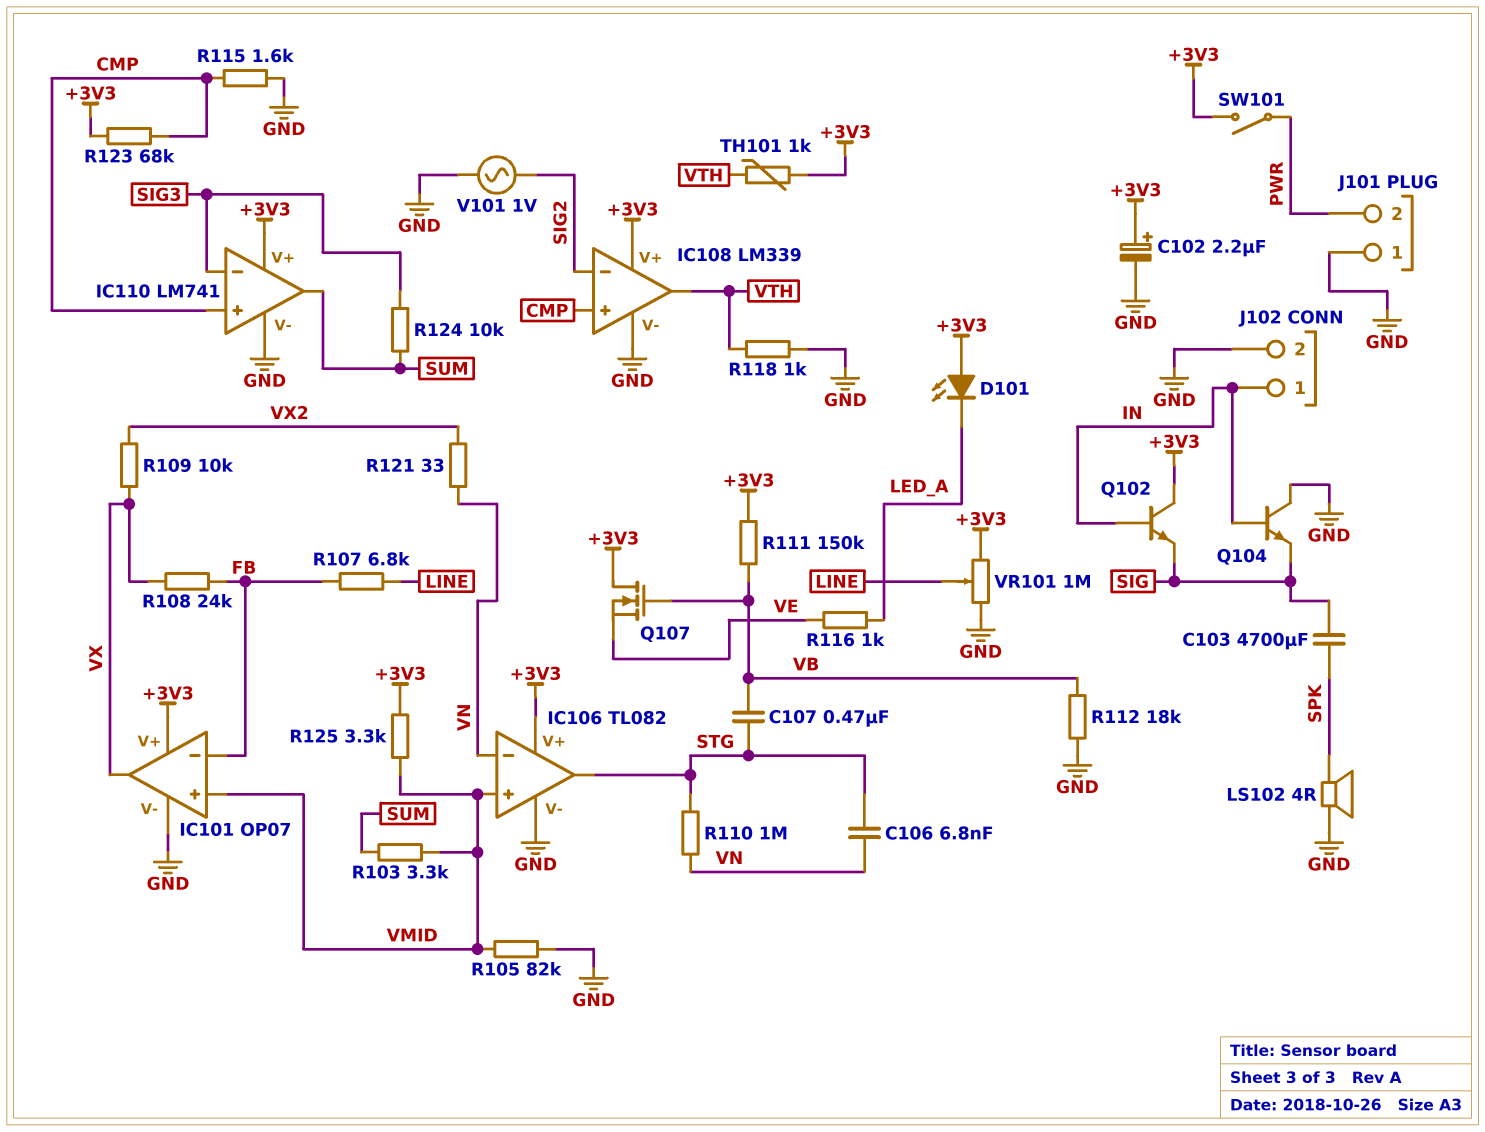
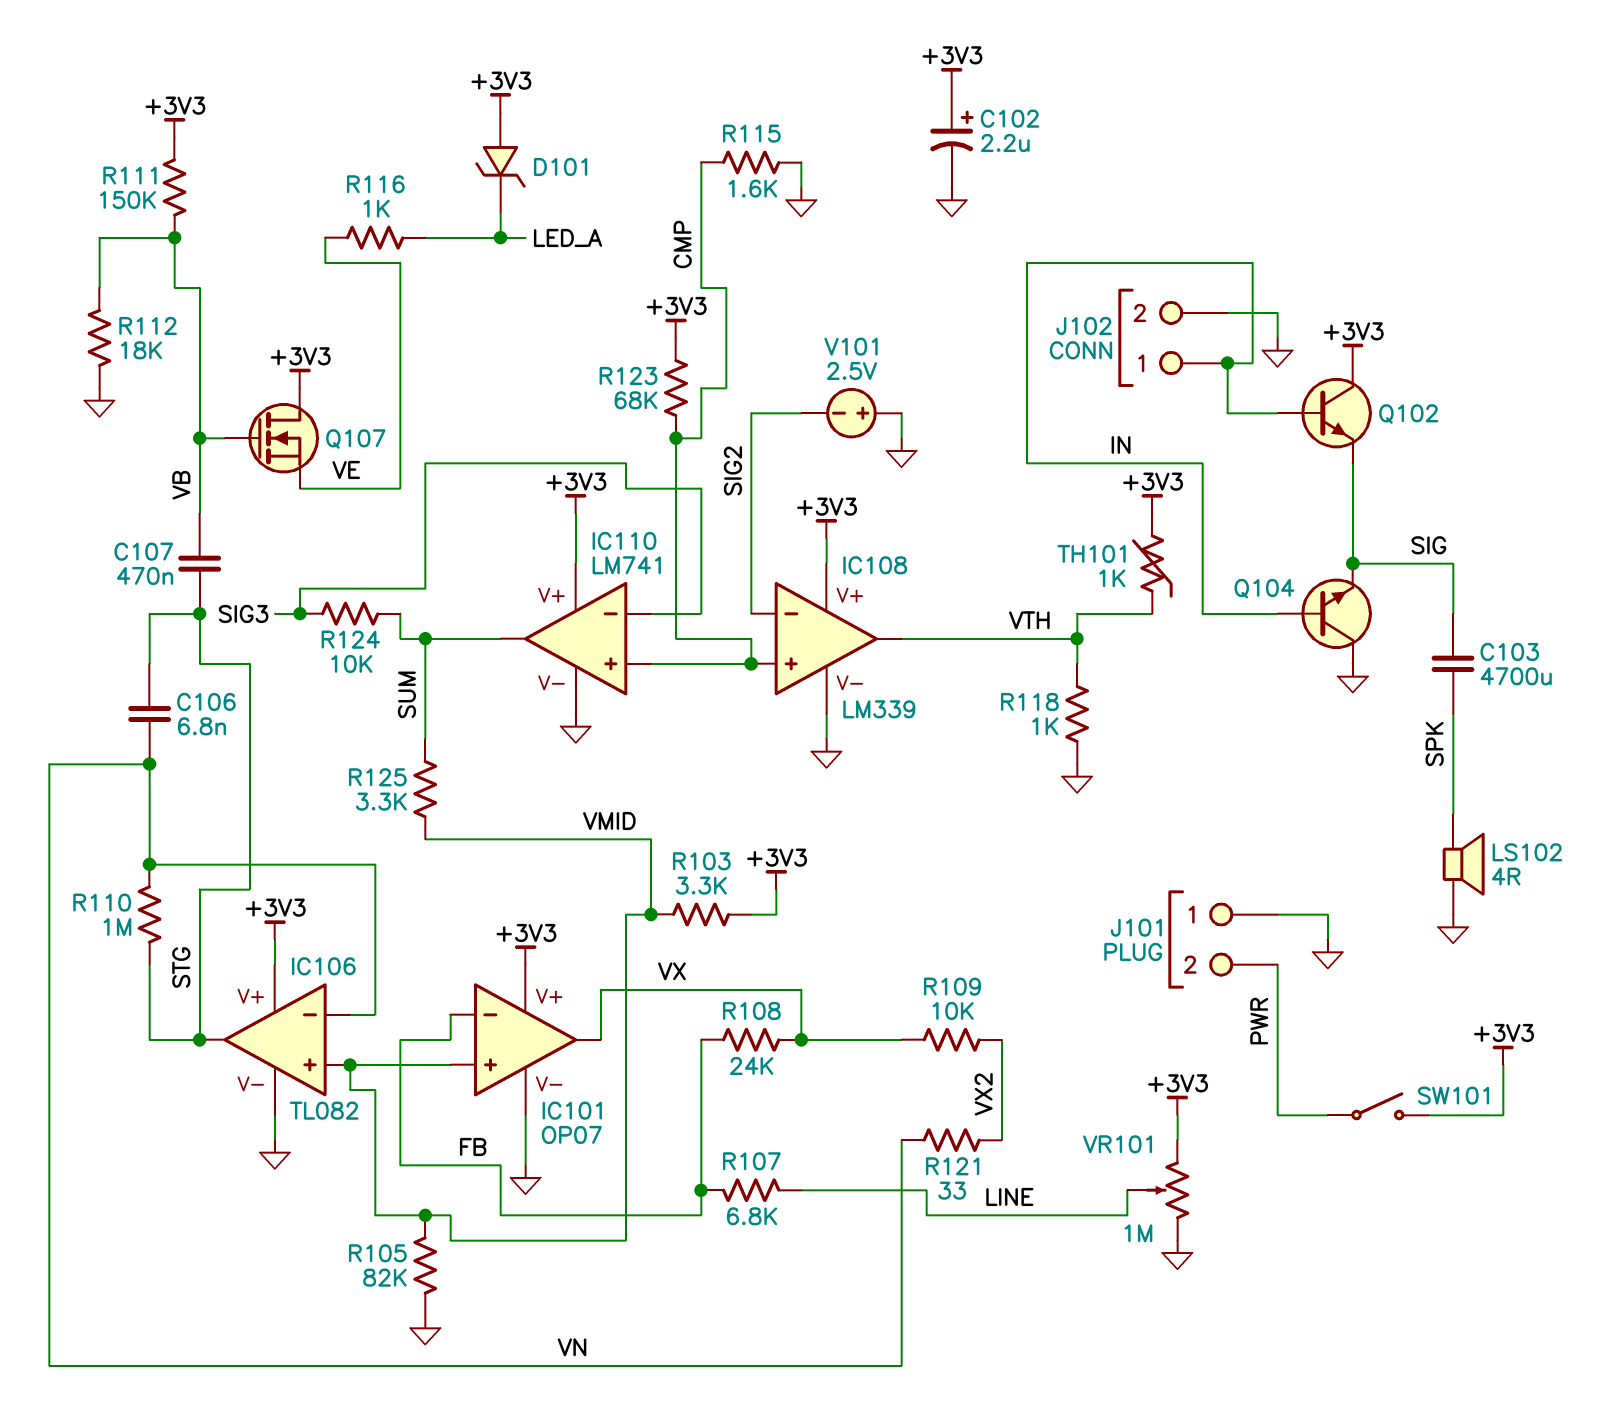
D101: LED (A +3V3, K LED_A) -> zener (A +3V3, K LED_A)
R103: 3.3k (SUM, VMID) -> 3.3k (+3V3, VMID)
R125: 3.3k (+3V3, VMID) -> 3.3k (SUM, VMID)
V101: AC 1V (GND, SIG2) -> 2.5V (plus GND, minus SIG2)

